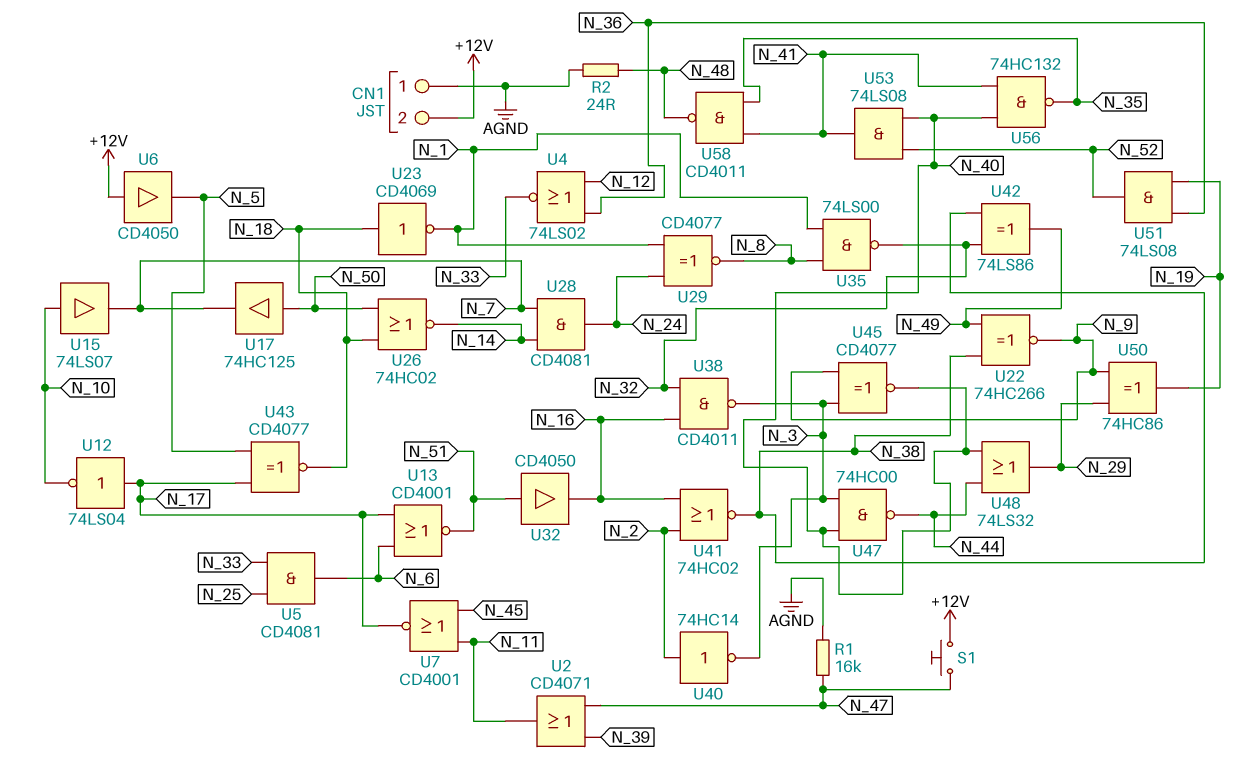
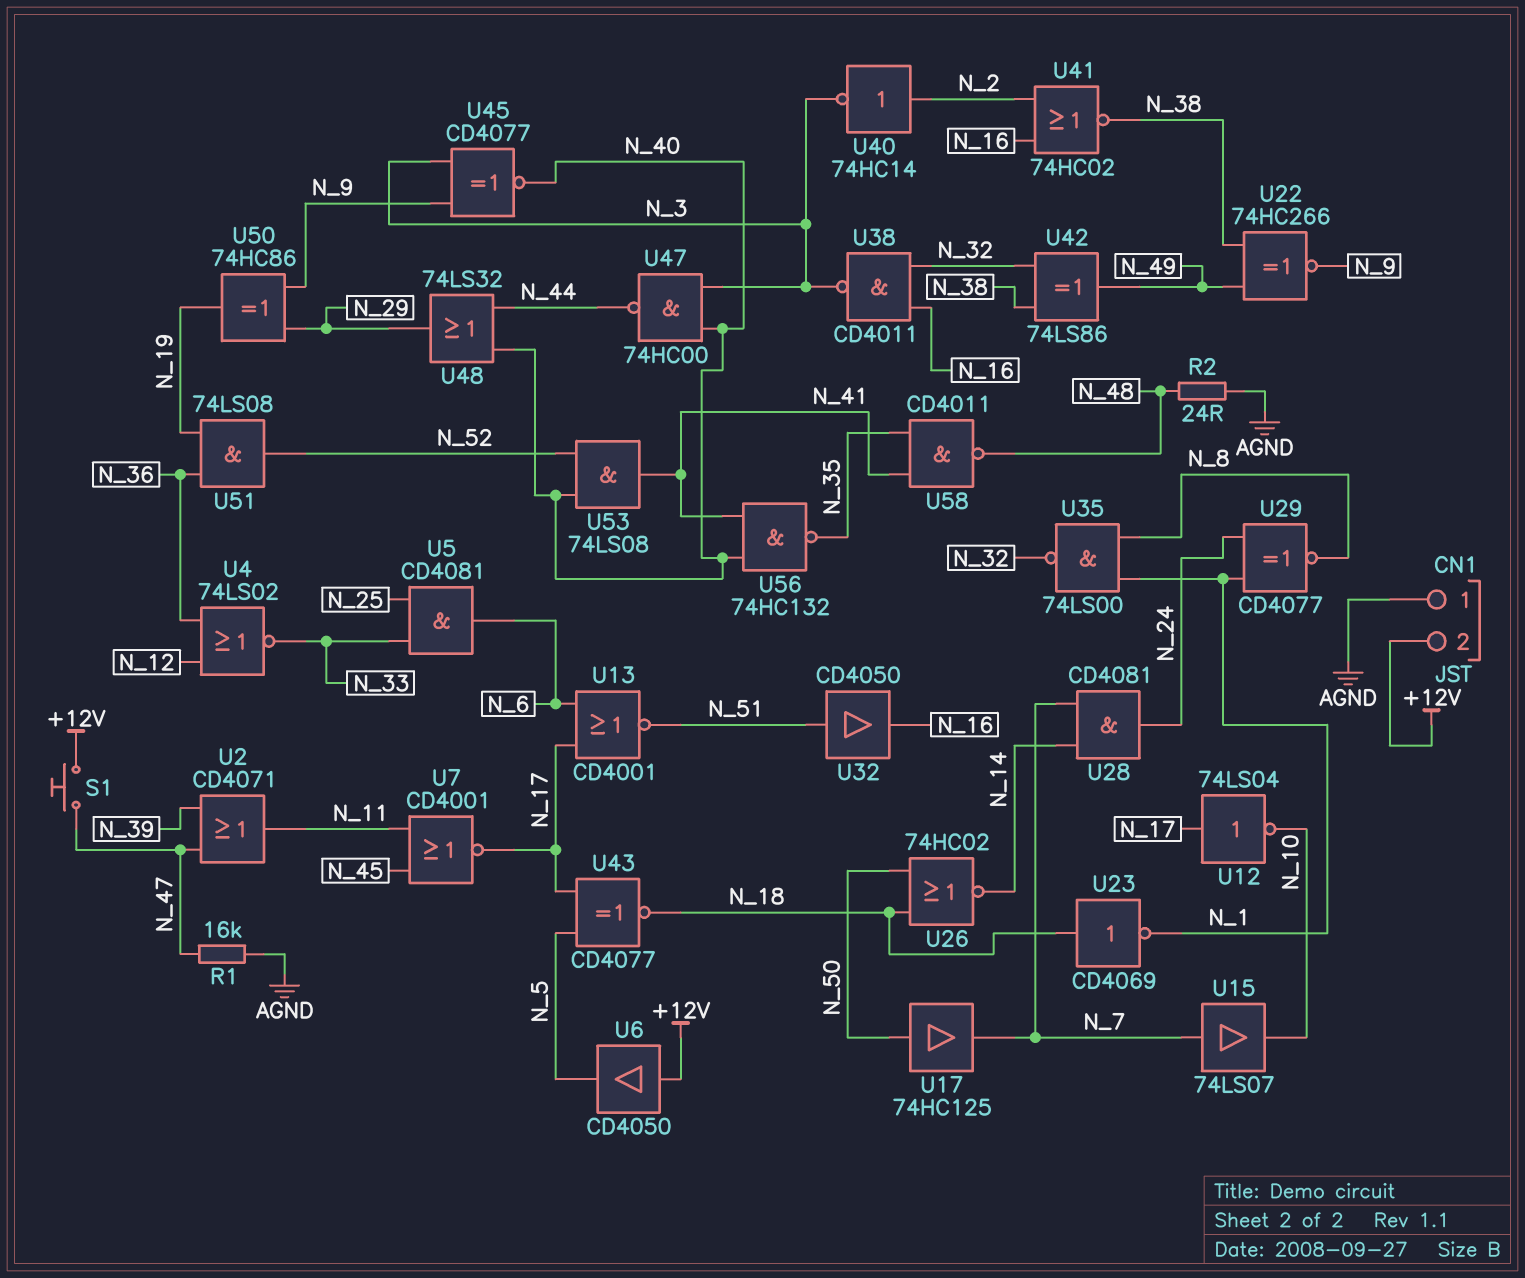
U15: buffer 74LS07 (in N_10, out N_7) -> buffer 74LS07 (in N_7, out N_10)

